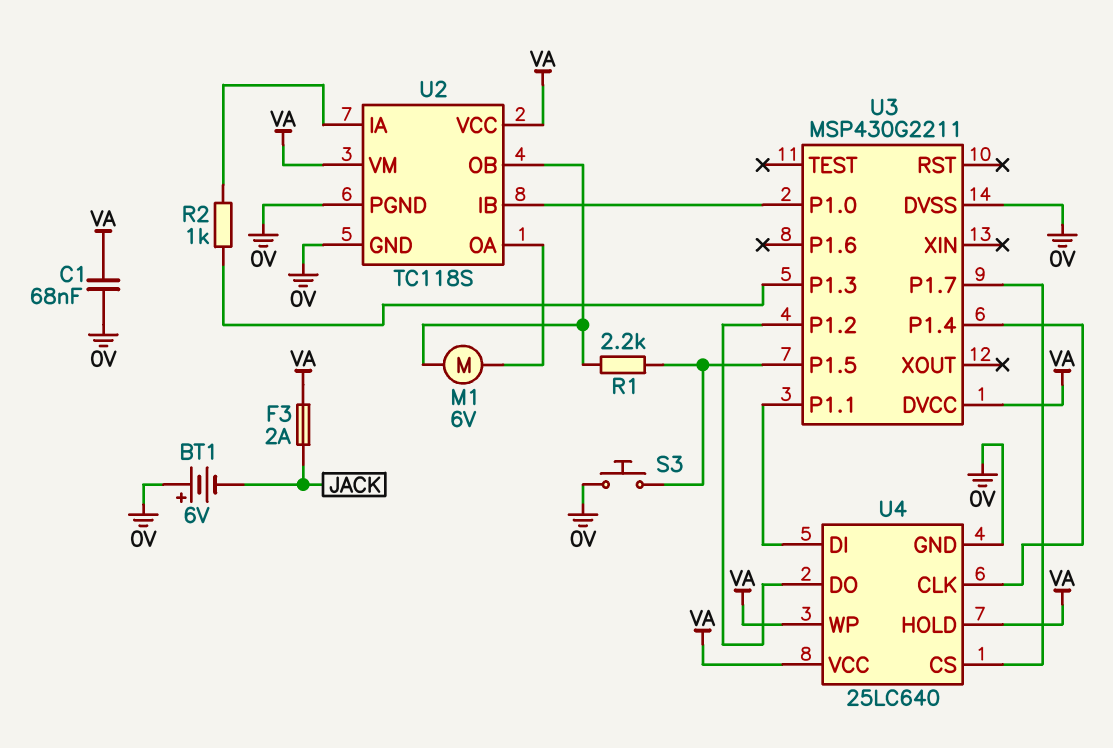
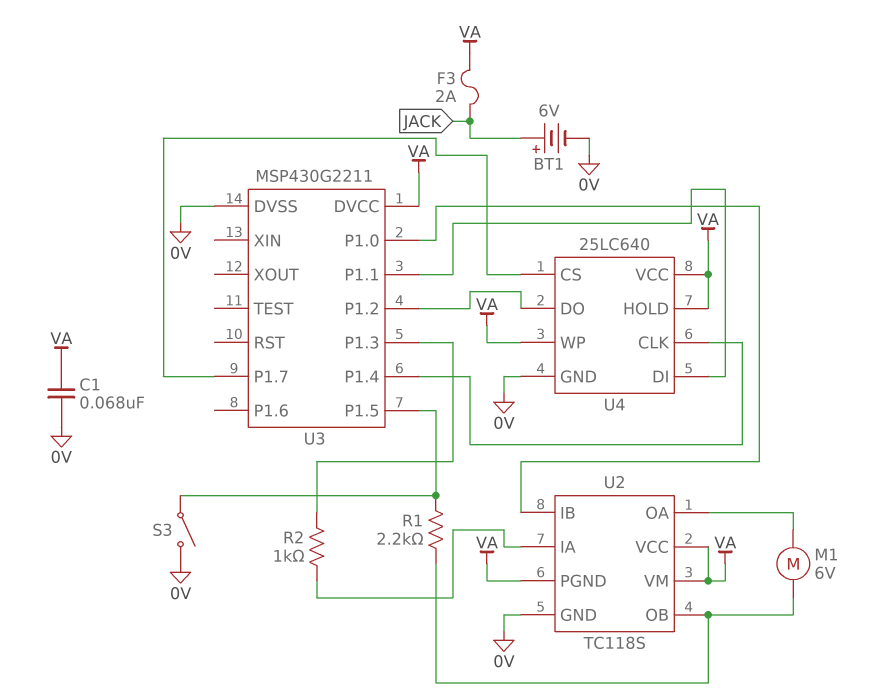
BT1: 6V (plus 0V, minus JACK) -> 6V (plus JACK, minus 0V)
S3: button (0V, U3/P1.5) -> switch (0V, U3/P1.5)
U2 pin PGND: 0V -> VA

